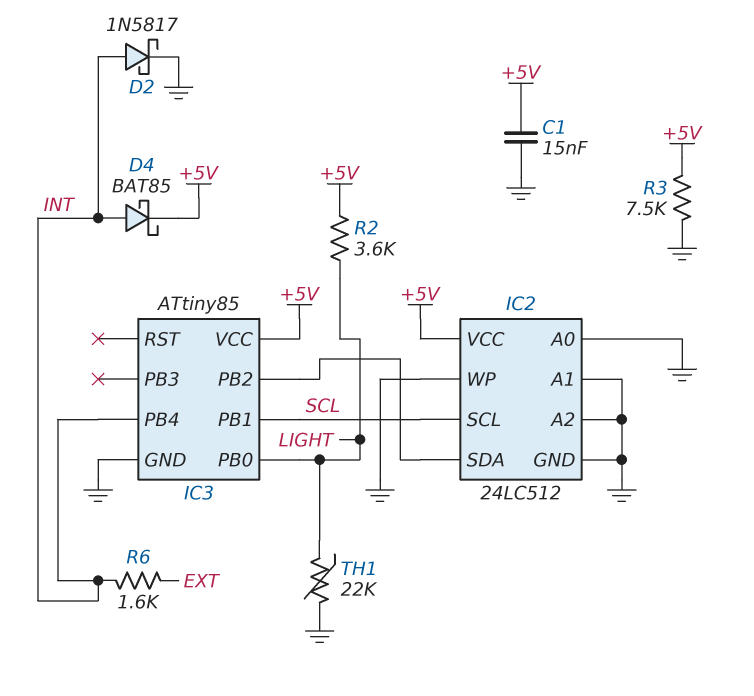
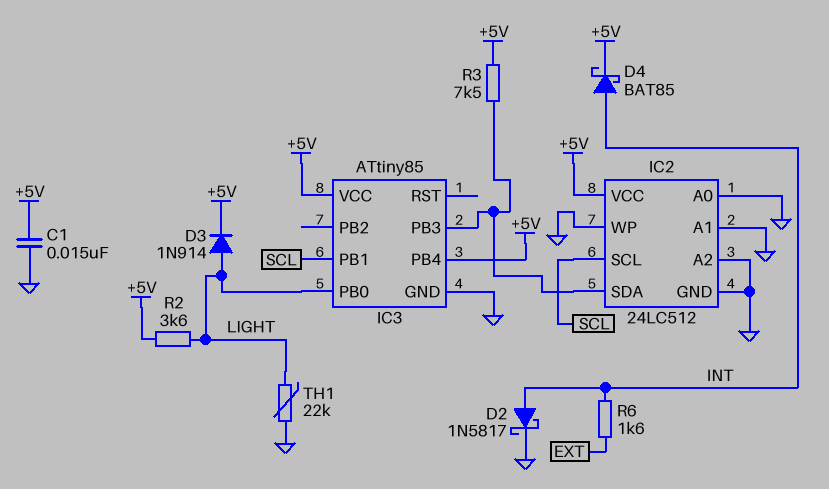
D3: none -> diode 1N914 (A LIGHT, K +5V)
IC3 pin PB2: IC2/SDA -> none
IC3 pin PB3: none -> IC2/SDA
IC3 pin PB4: INT -> +5V
R3: 7.5k (+5V, GND) -> 7.5k (+5V, IC2/SDA)

